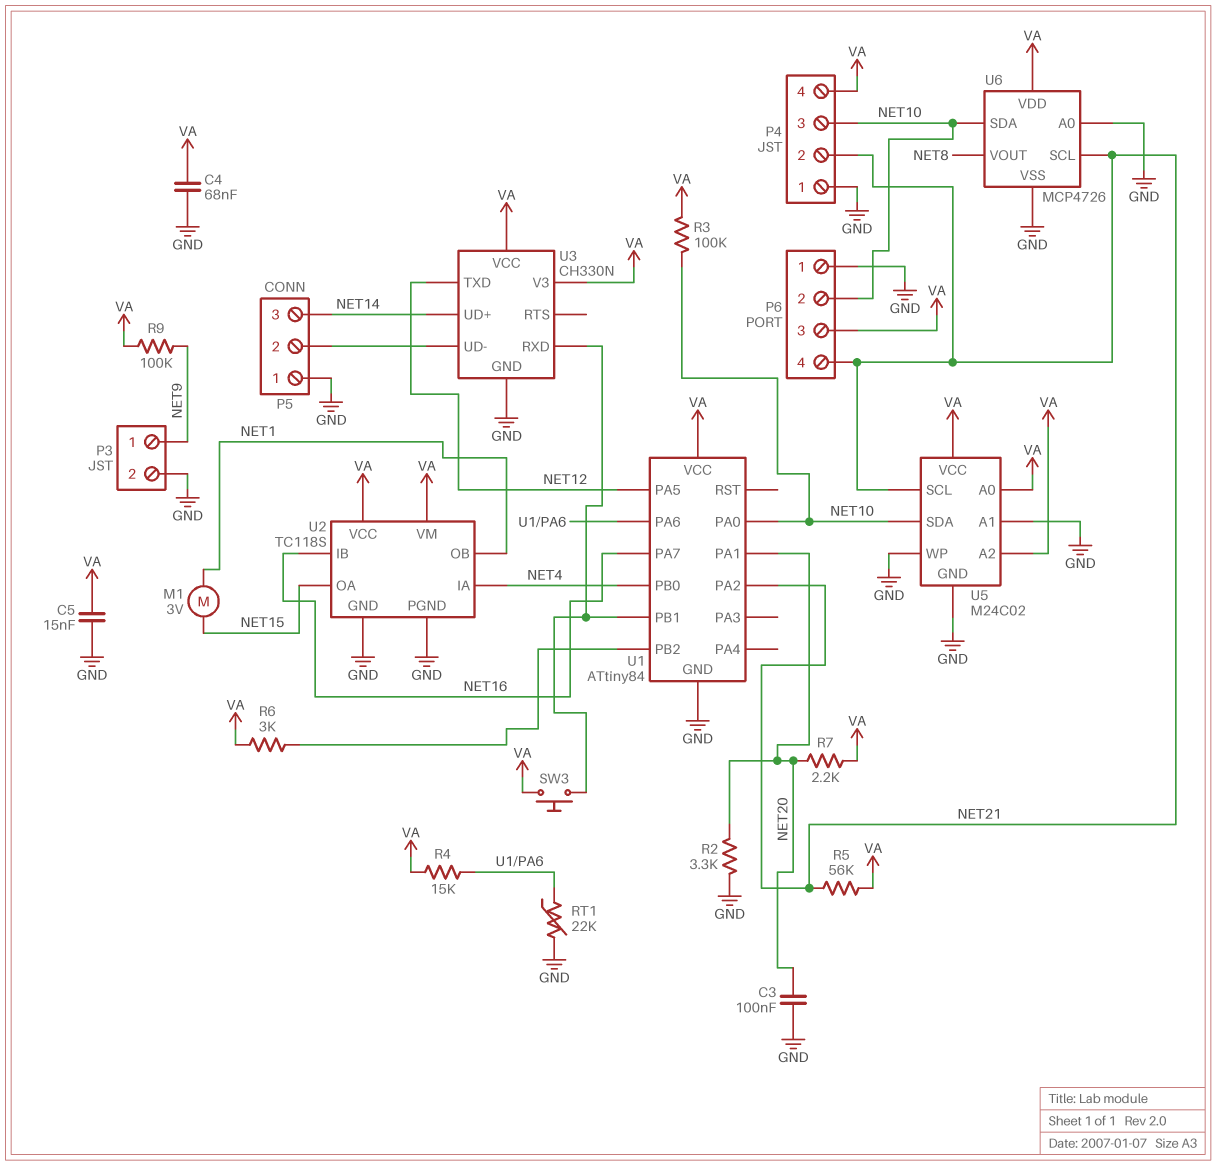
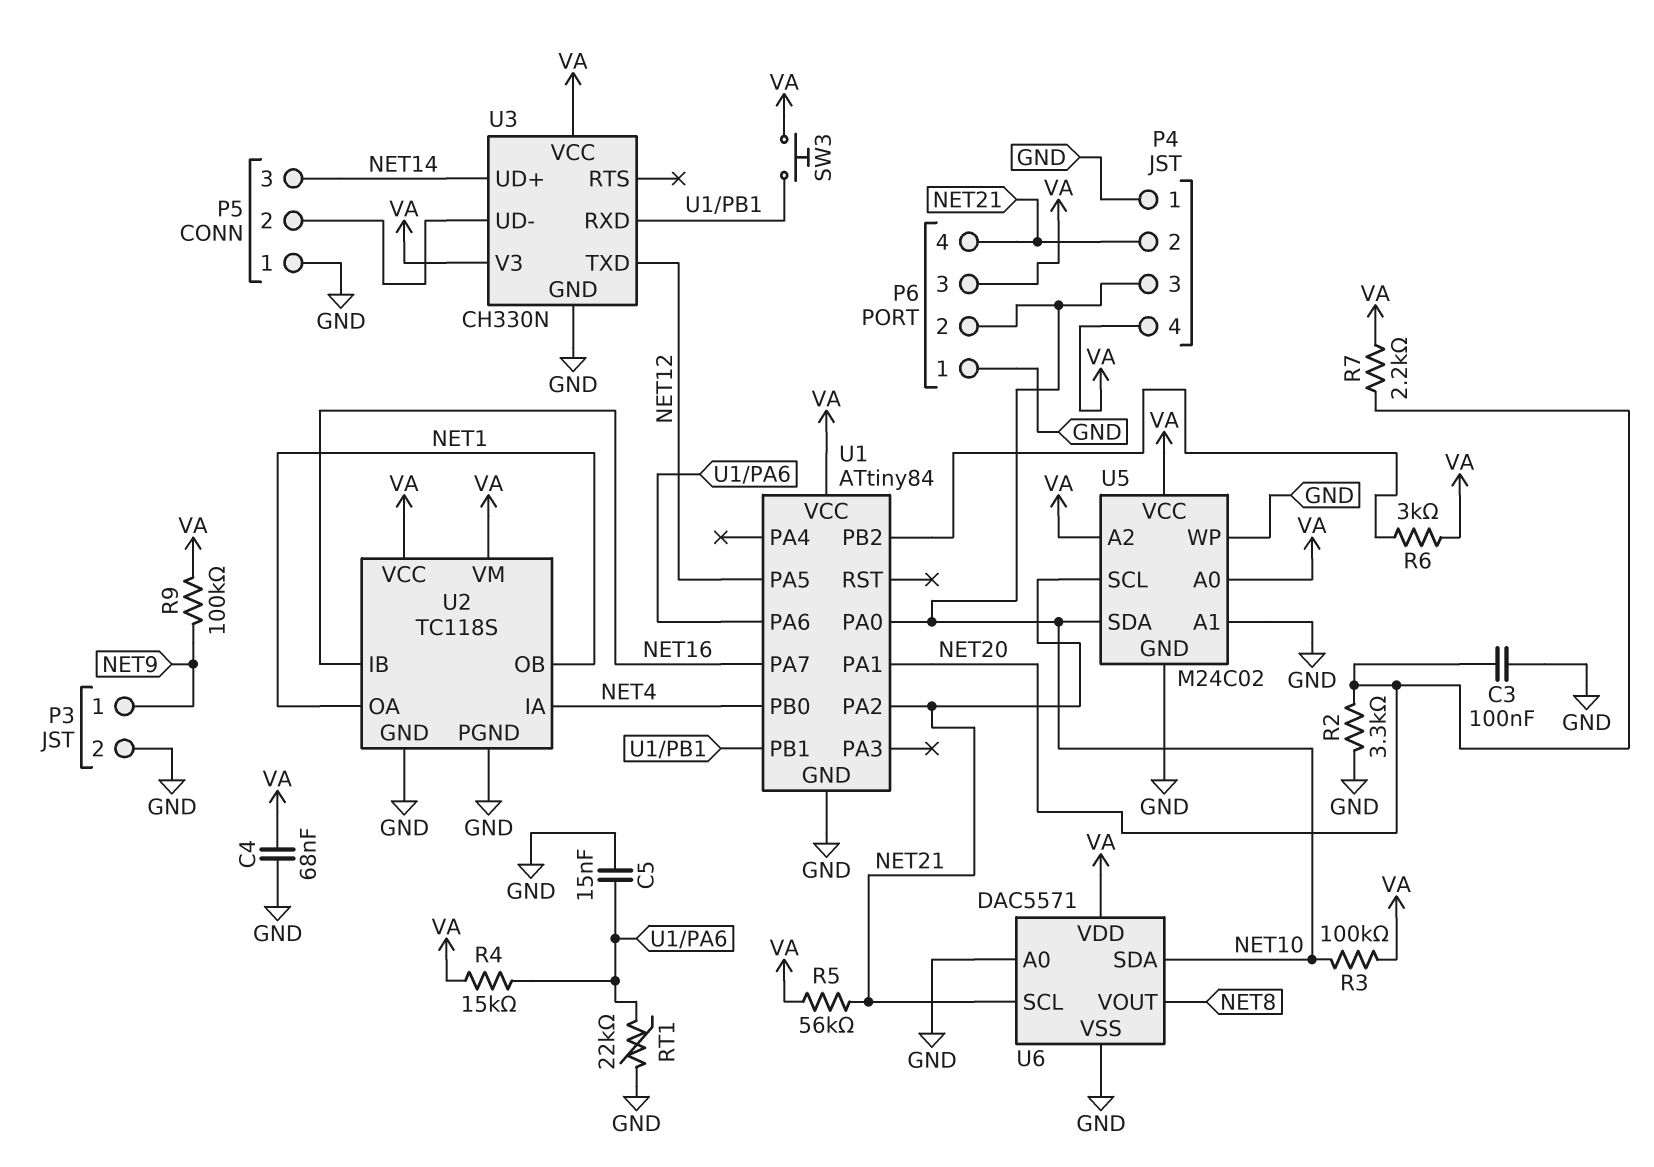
C5: 15nF (GND, VA) -> 15nF (GND, U1/PA6)
M1: motor 3V (NET1, NET15) -> none
U2 pin OA: NET15 -> NET1
U6: MCP4726 -> DAC5571

